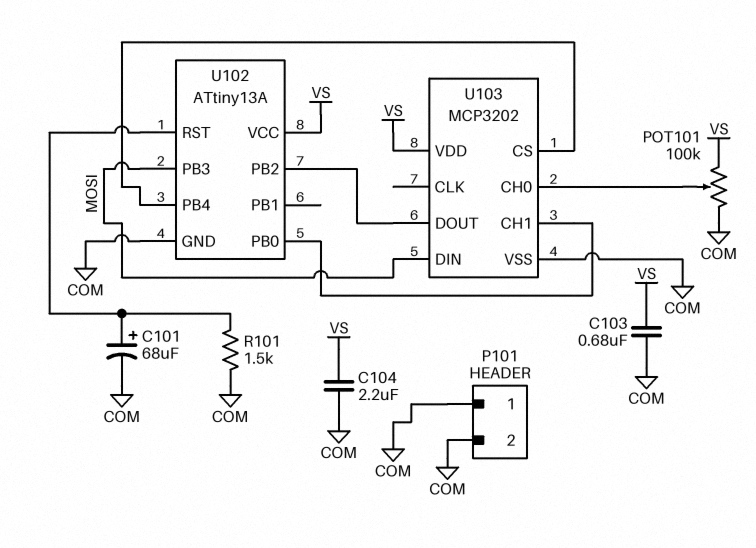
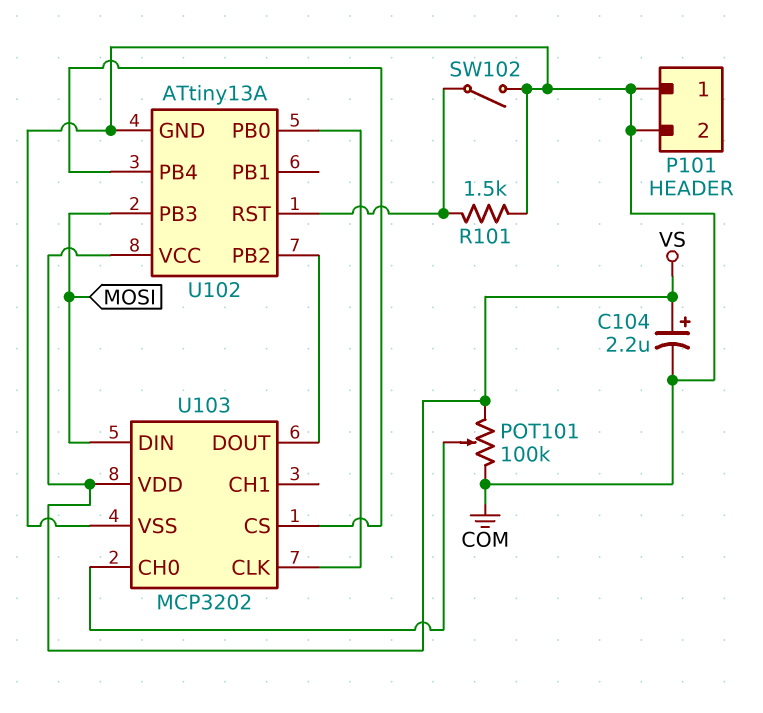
C101: 68uF (plus U102/RST, minus COM) -> none
C103: 680nF (COM, VS) -> none
C104: 2.2uF (COM, VS) -> 2.2uF (plus VS, minus COM)
SW102: none -> switch (COM, U102/RST)
U103 pin CH1: U102/PB0 -> none
U103 pin CLK: none -> U102/PB0

